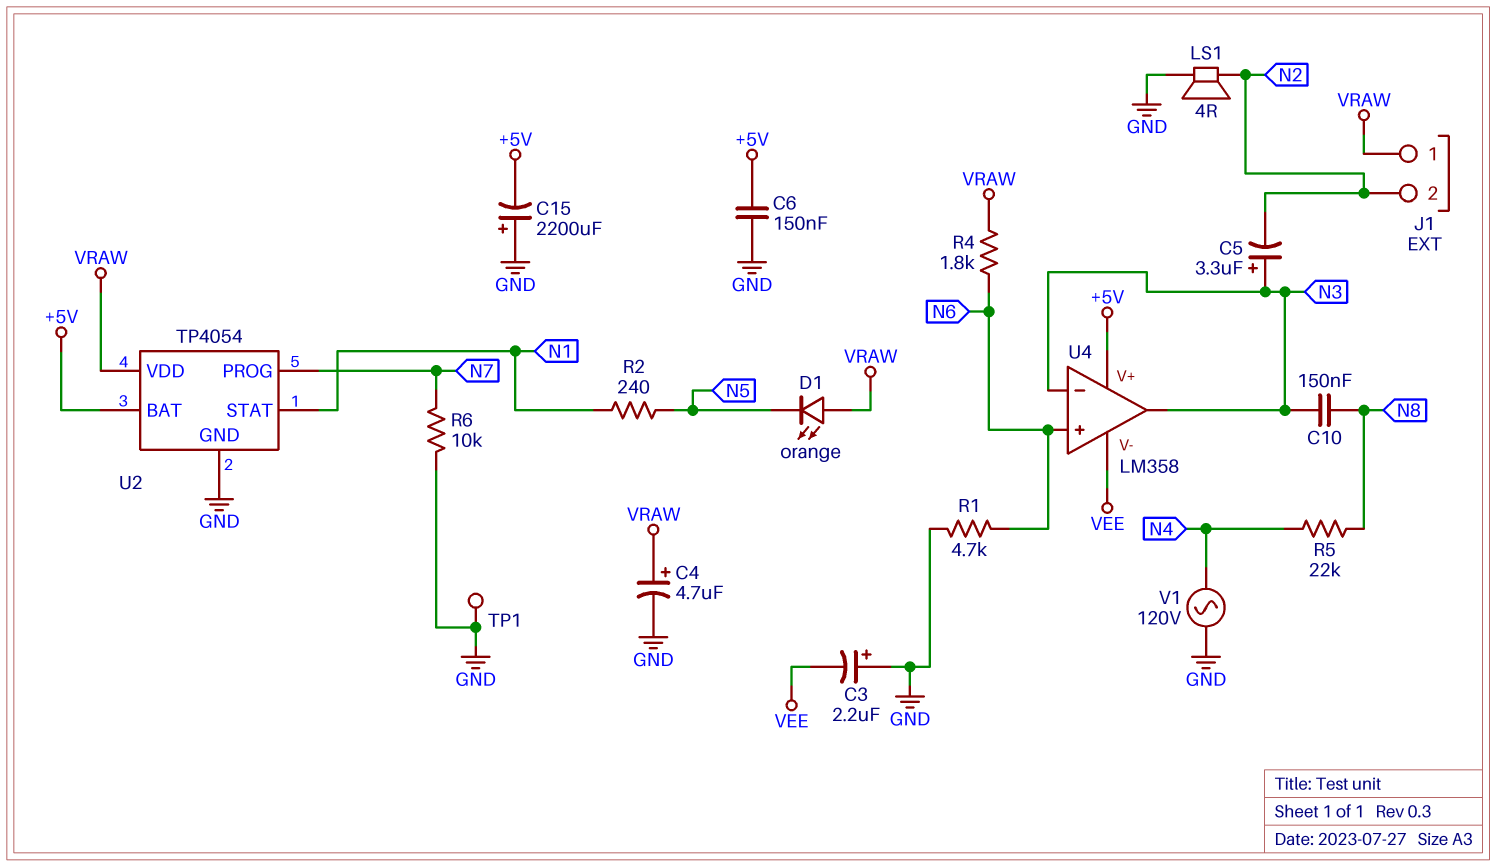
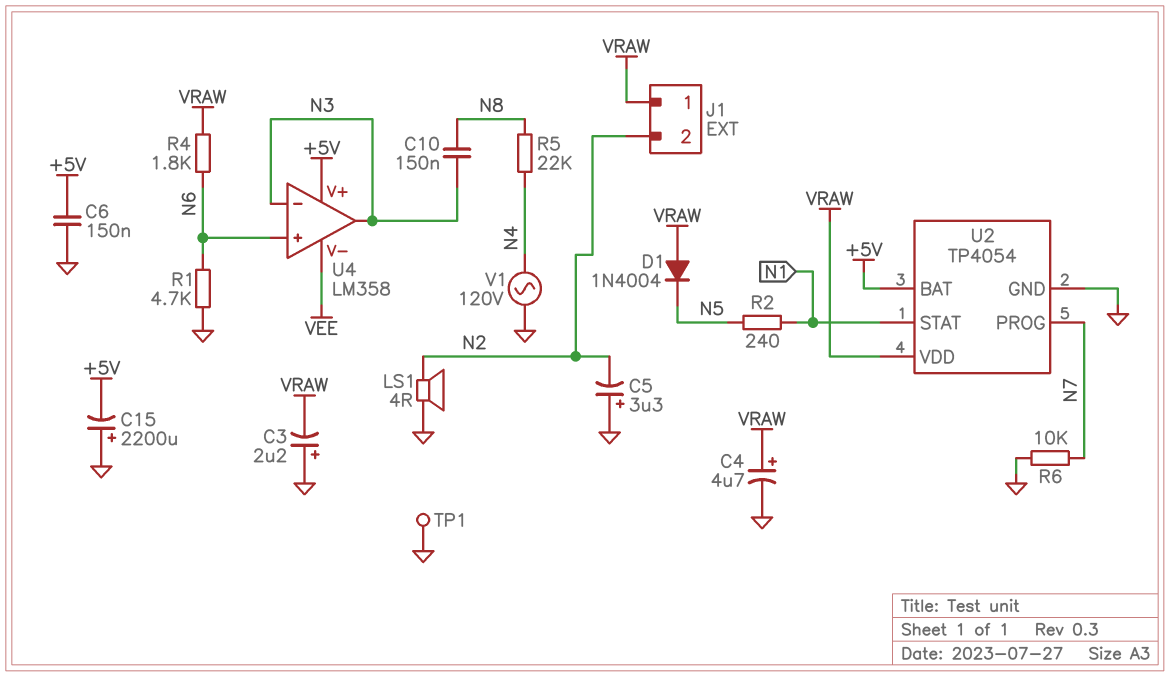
C3: 2.2uF (plus GND, minus VEE) -> 2.2uF (plus GND, minus VRAW)
C5: 3.3uF (plus N3, minus N2) -> 3.3uF (plus GND, minus N2)
D1: LED orange (A VRAW, K N5) -> diode 1N4004 (A VRAW, K N5)

